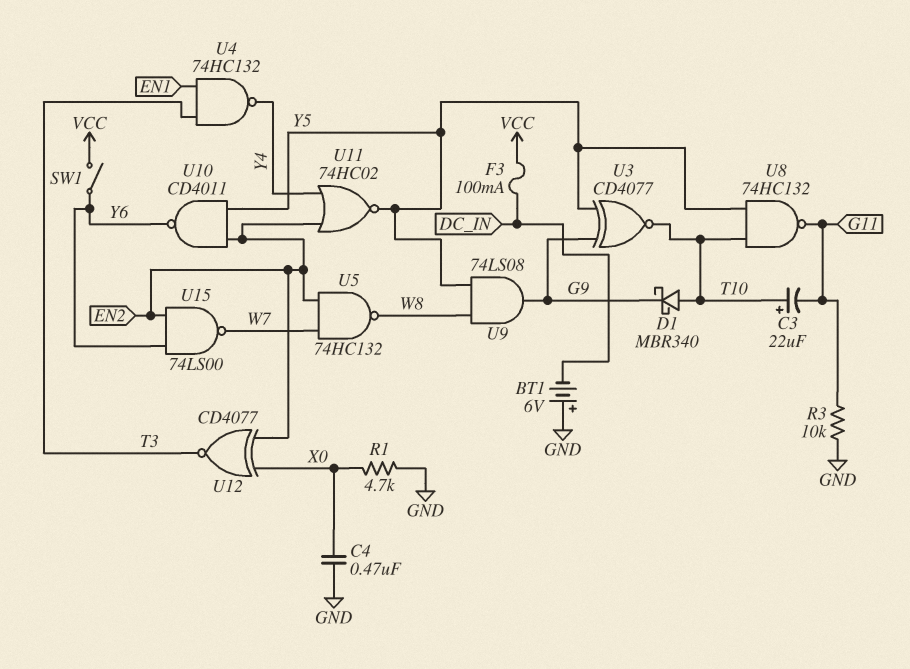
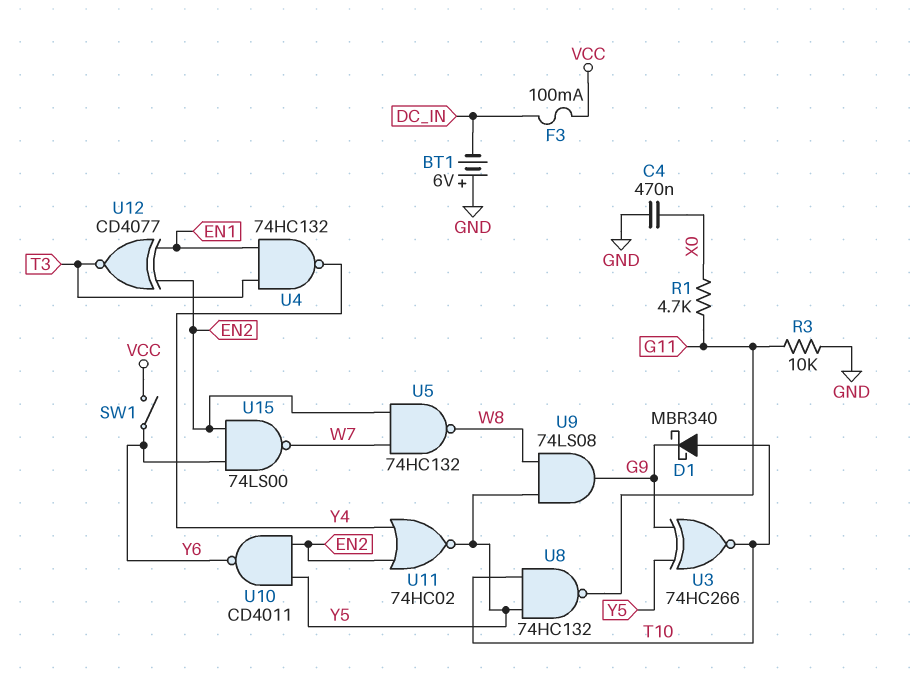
C3: 22uF (plus T10, minus G11) -> none
R1: 4.7k (GND, X0) -> 4.7k (G11, X0)
U3: XNOR CD4077 (in G9, in Y5, out T10) -> XNOR 74HC266 (in G9, in Y5, out T10)
U12: XNOR CD4077 (in EN2, in X0, out T3) -> XNOR CD4077 (in EN1, in EN2, out T3)

